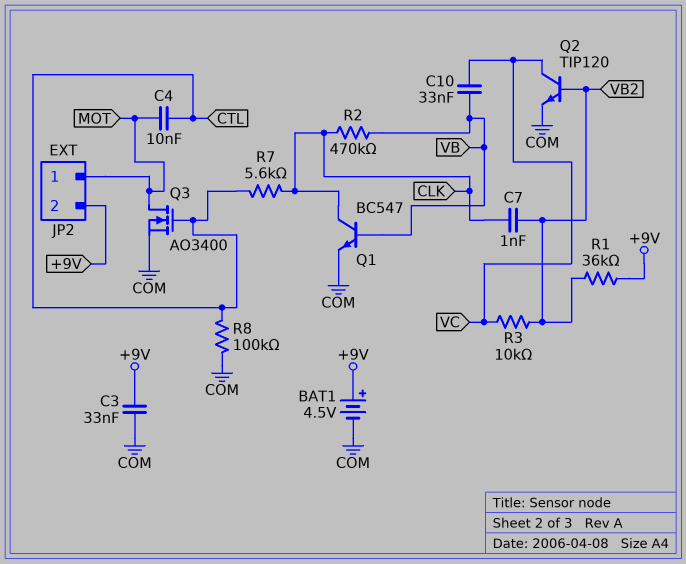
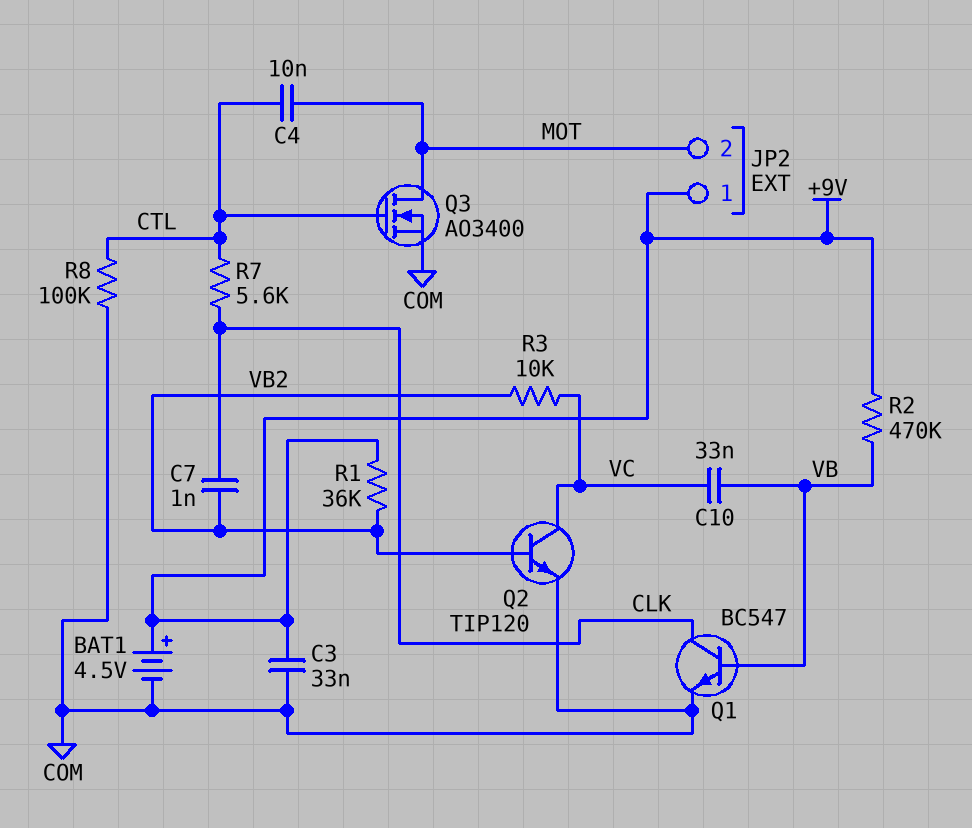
JP2 pin 1: MOT -> +9V
JP2 pin 2: +9V -> MOT
R2: 470k (CLK, VB) -> 470k (+9V, VB)

